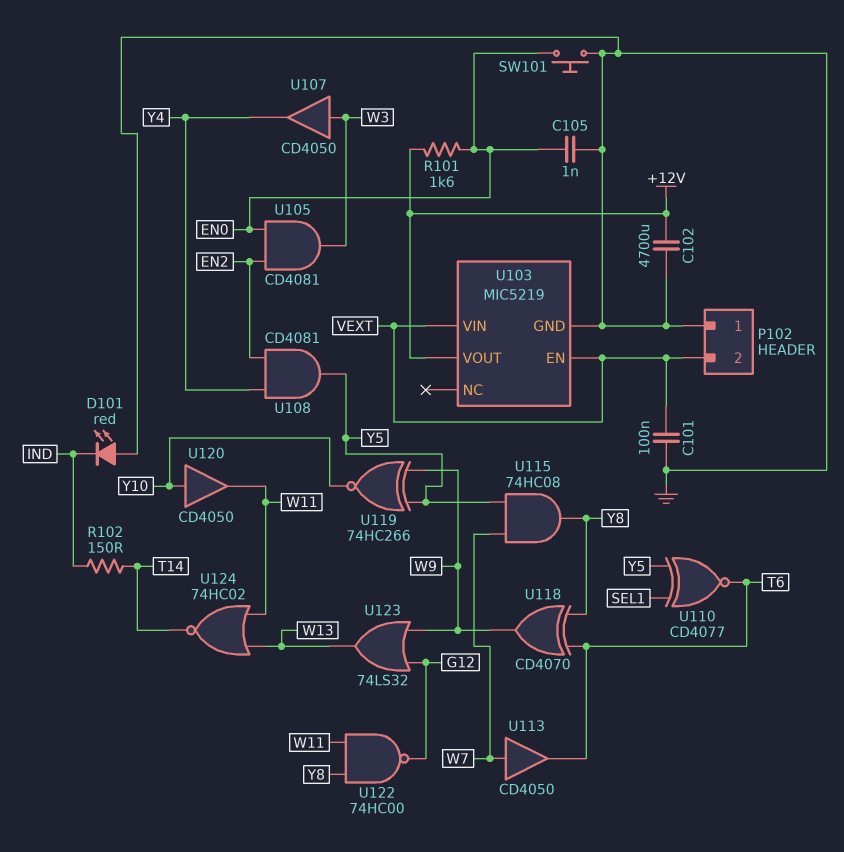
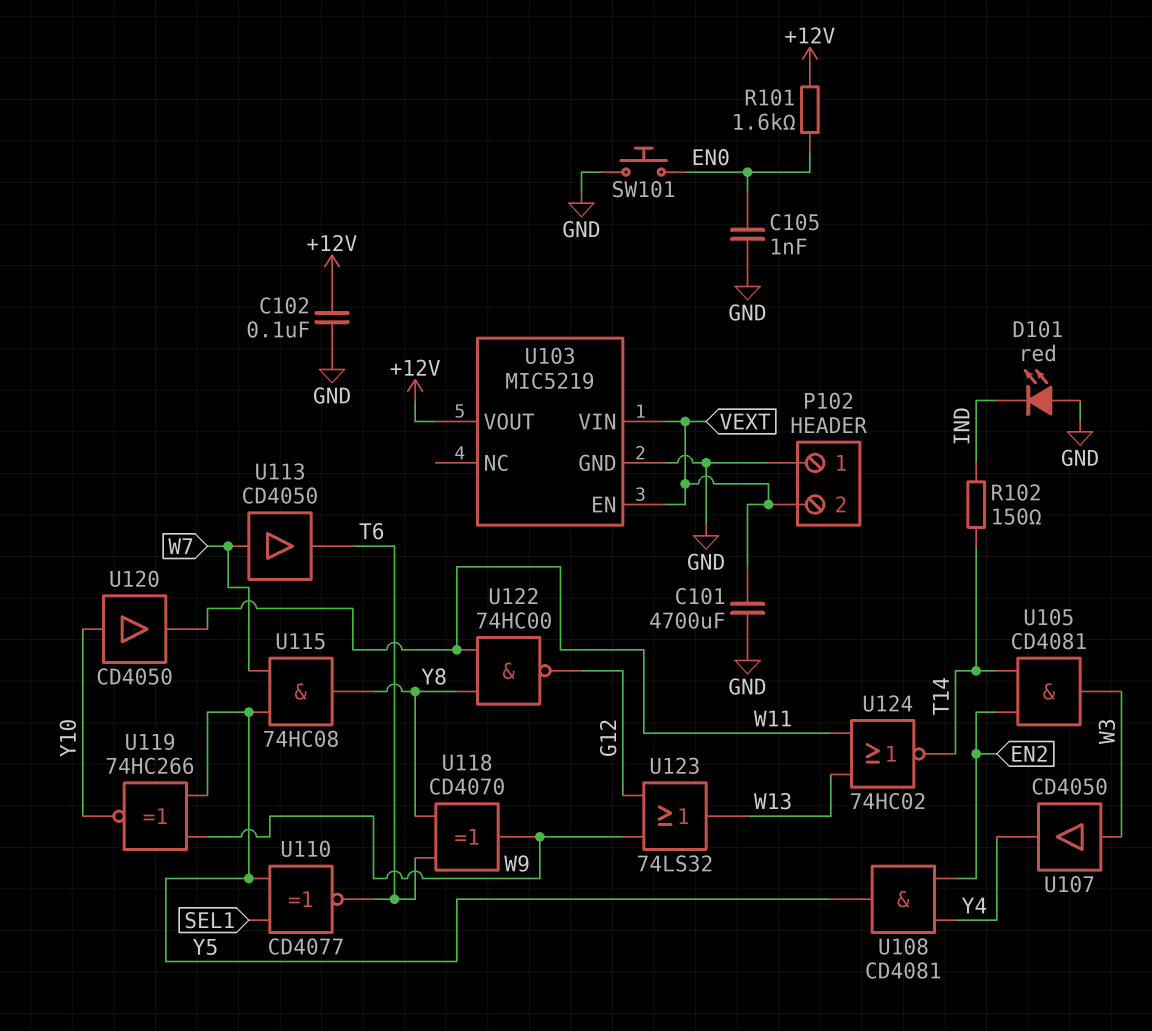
C101: 100nF (GND, VEXT) -> 4700uF (GND, VEXT)
C102: 4700uF (+12V, GND) -> 100nF (+12V, GND)
U105: AND CD4081 (in EN0, in EN2, out W3) -> AND CD4081 (in EN2, in T14, out W3)

